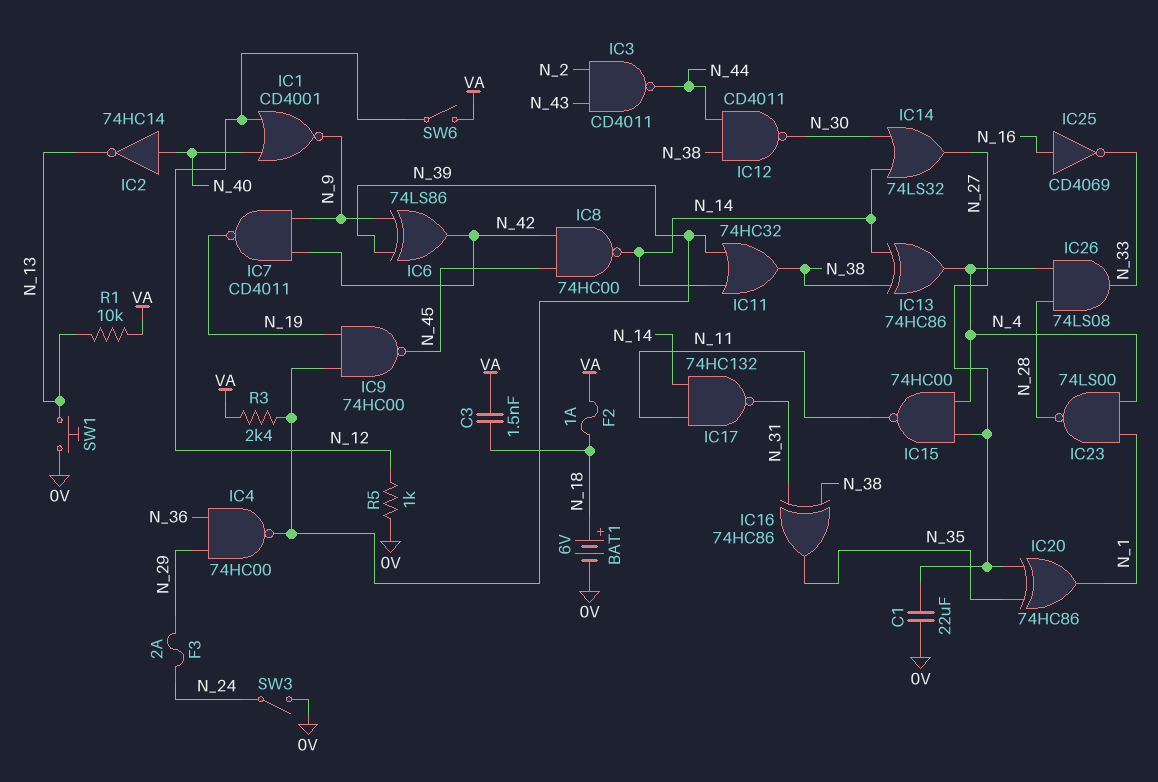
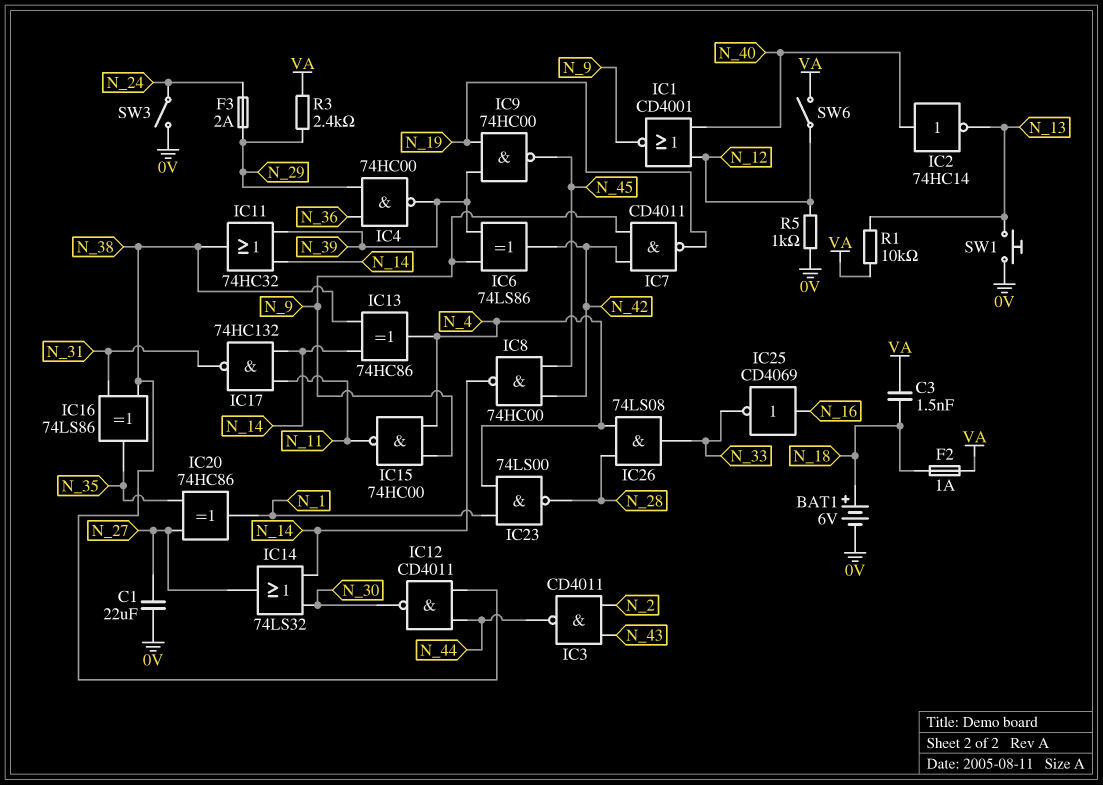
IC15: NAND 74HC00 (in N_4, in N_27, out N_11) -> NAND 74HC00 (in N_4, in N_9, out N_11)
IC16: XOR 74HC86 (in N_31, in N_38, out N_35) -> XOR 74LS86 (in N_31, in N_38, out N_35)
R3: 2.4k (N_39, VA) -> 2.4k (N_29, VA)

